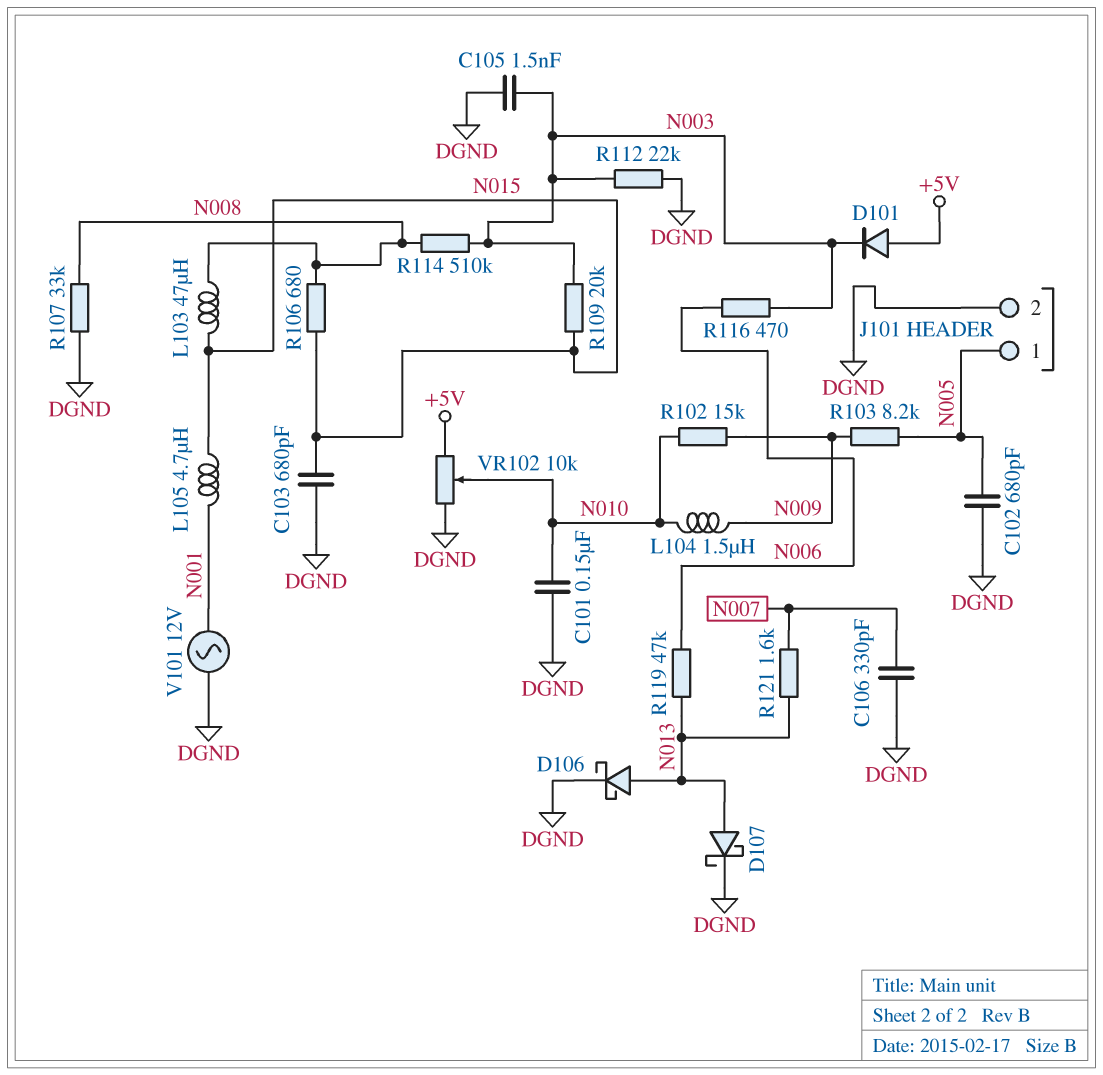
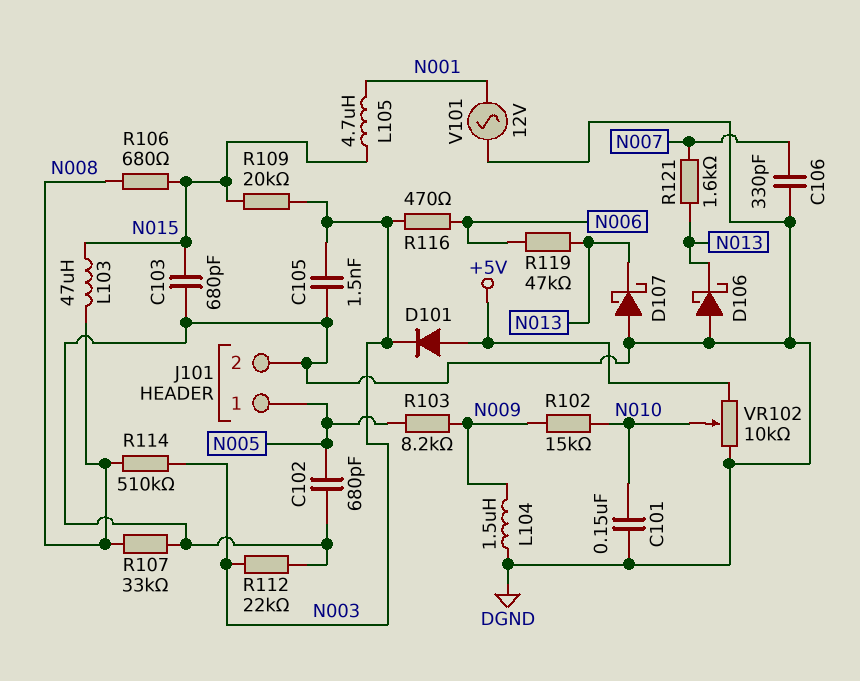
D106: schottky (A N013, K DGND) -> schottky (A DGND, K N013)
D107: schottky (A N013, K DGND) -> schottky (A DGND, K N013)
L104: 1.5uH (N009, N010) -> 1.5uH (DGND, N009)

